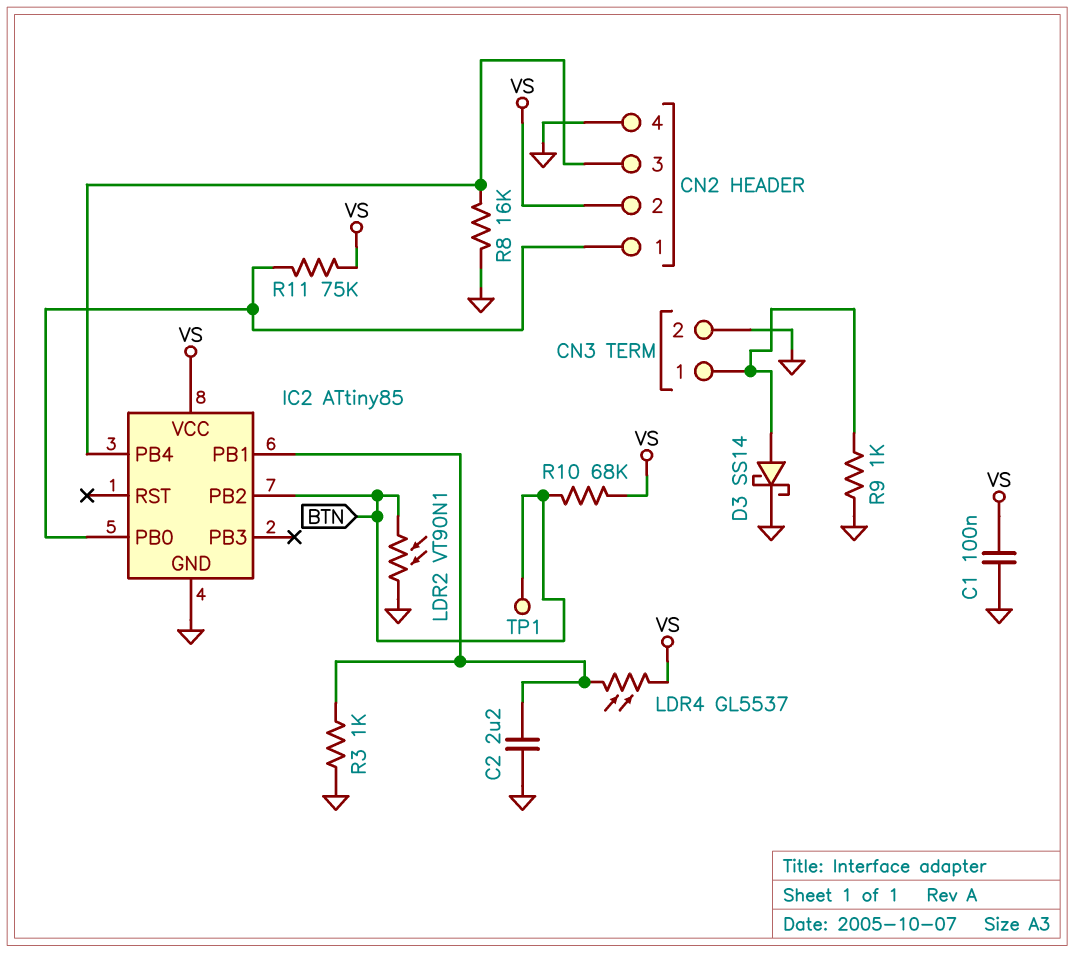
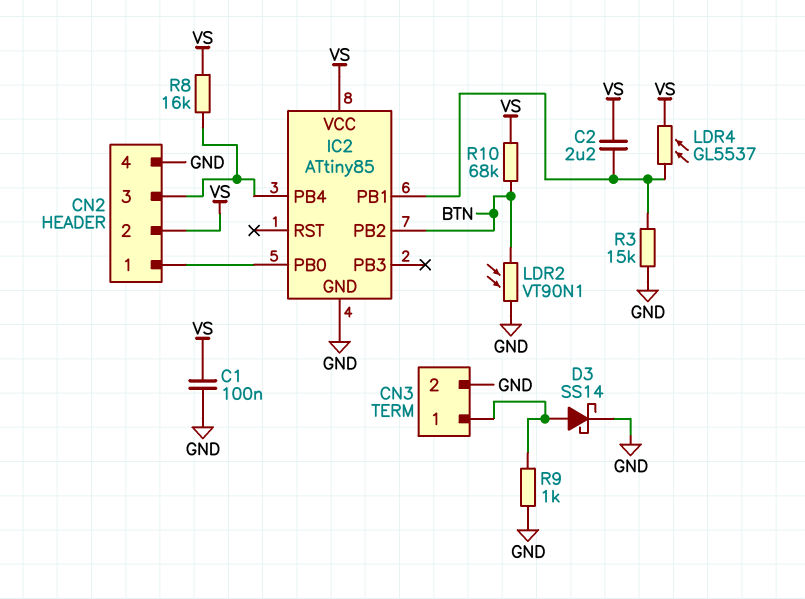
C2: 2.2uF (GND, IC2/PB1) -> 2.2uF (IC2/PB1, VS)
R3: 1k (GND, IC2/PB1) -> 15k (GND, IC2/PB1)
R8: 16k (CN2/3, GND) -> 16k (CN2/3, VS)
R11: 75k (CN2/1, VS) -> none
TP1: test point (BTN) -> none

